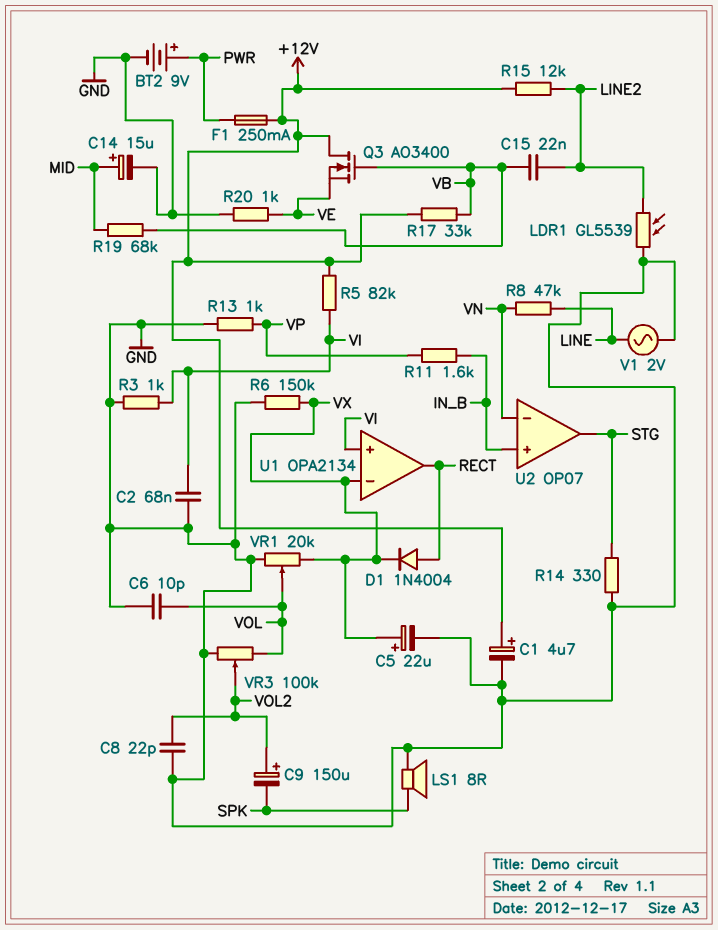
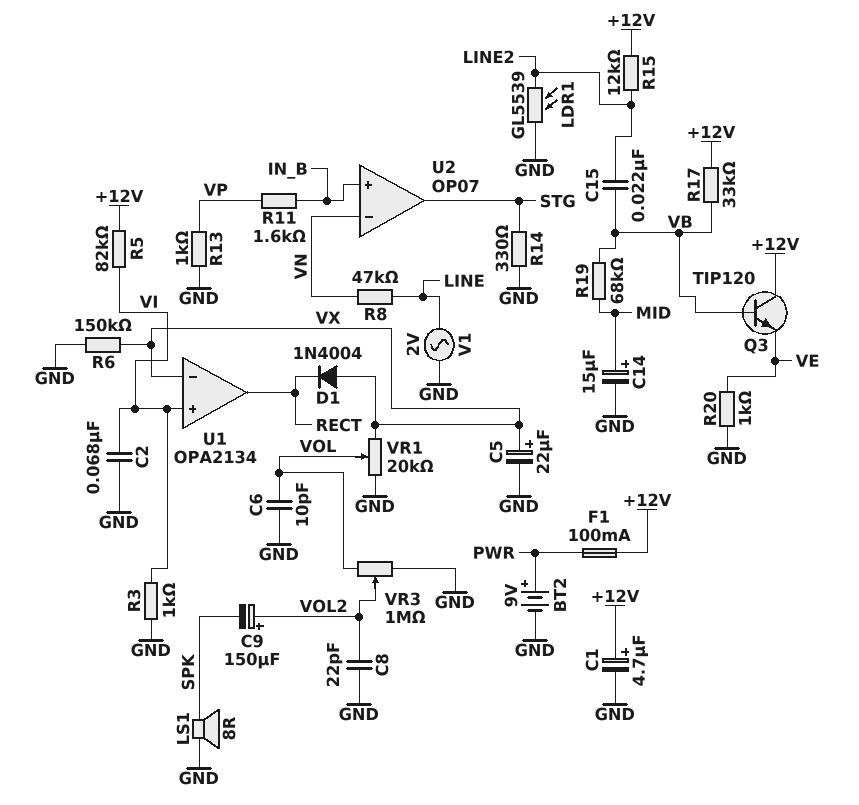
D1: diode 1N4004 (A RECT, K VX) -> diode 1N4004 (A VX, K RECT)
F1: 250mA (+12V, PWR) -> 100mA (+12V, PWR)
Q3: NMOS AO3400 (G VB, D +12V, S VE) -> NPN TIP120 (B VB, C +12V, E VE)
VR3: 100k (GND, VOL, wiper VOL2) -> 1M (GND, VOL, wiper VOL2)

